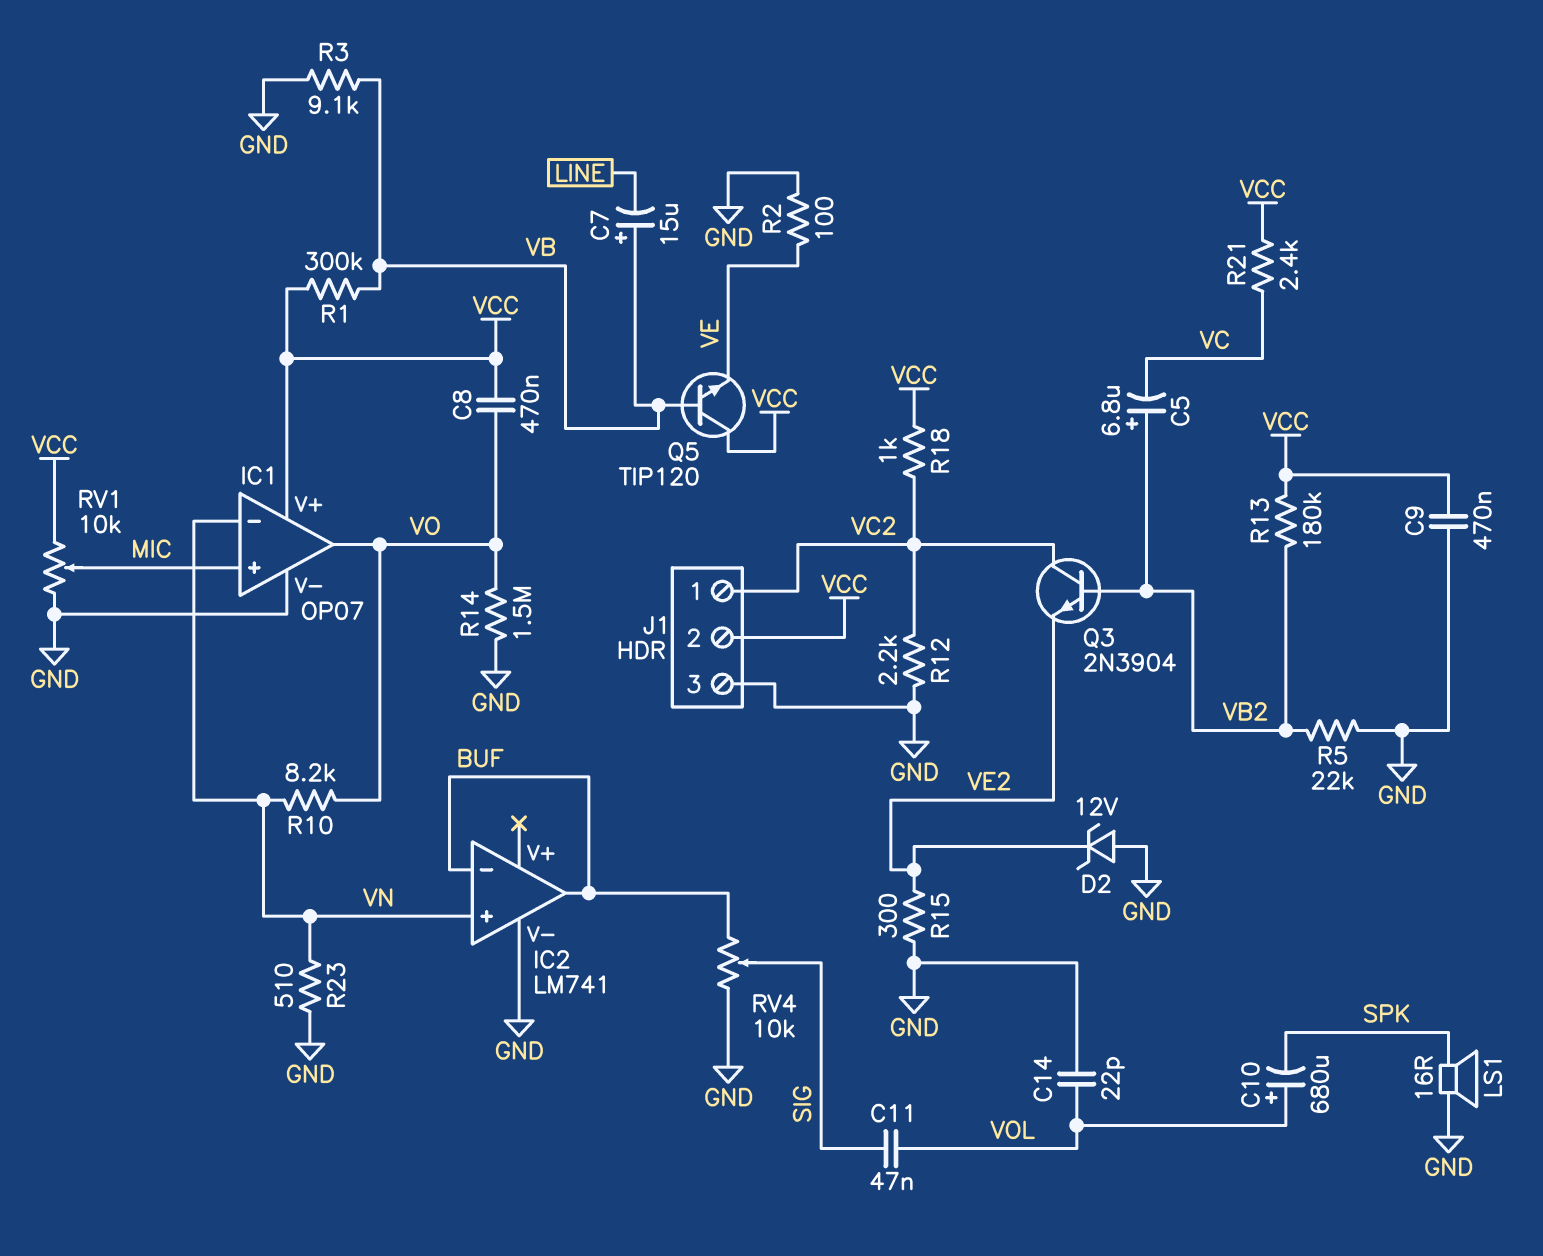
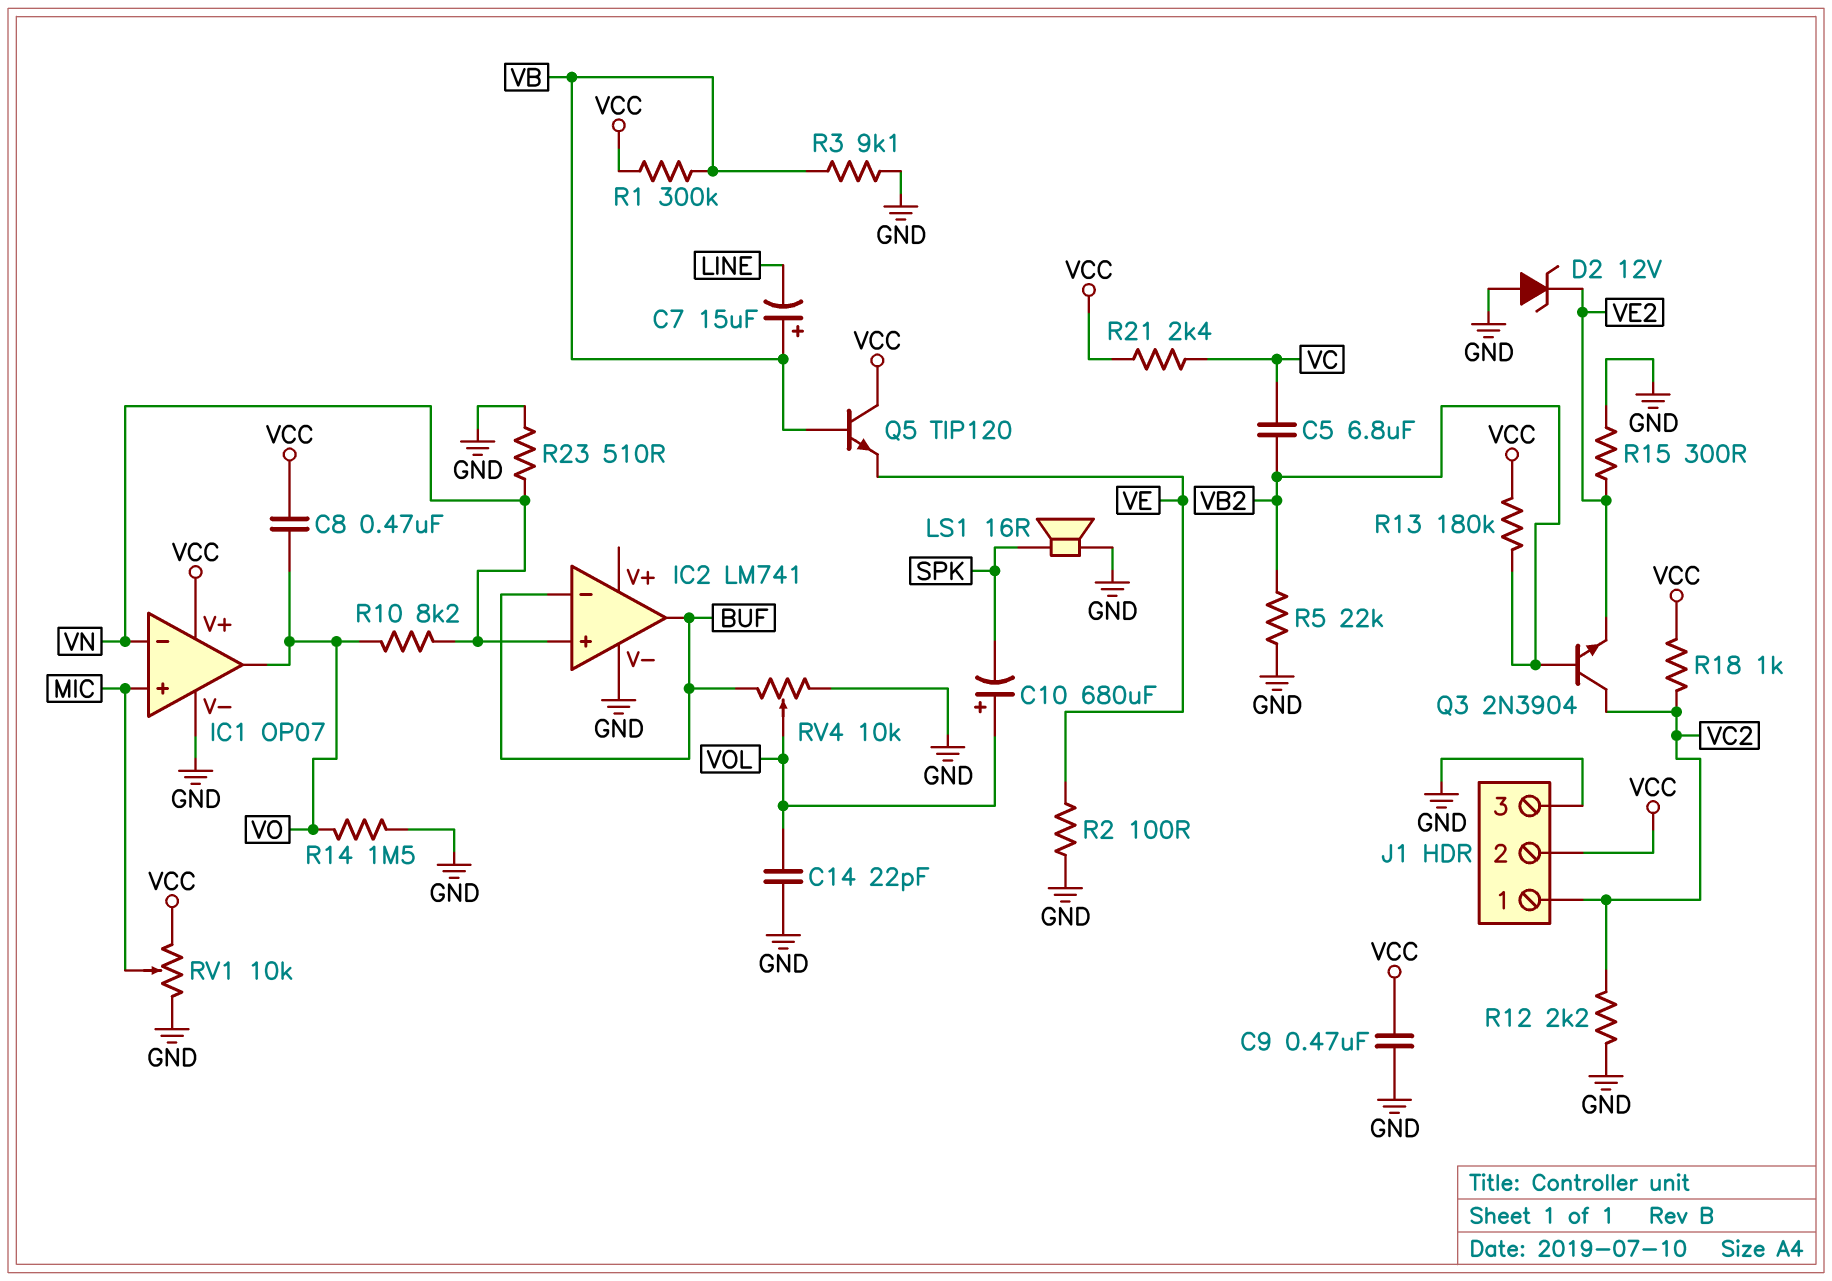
C5: 6.8uF (plus VB2, minus VC) -> 6.8uF (VB2, VC)
C11: 47nF (SIG, VOL) -> none
RV4: 10k (BUF, GND, wiper SIG) -> 10k (BUF, GND, wiper VOL)

